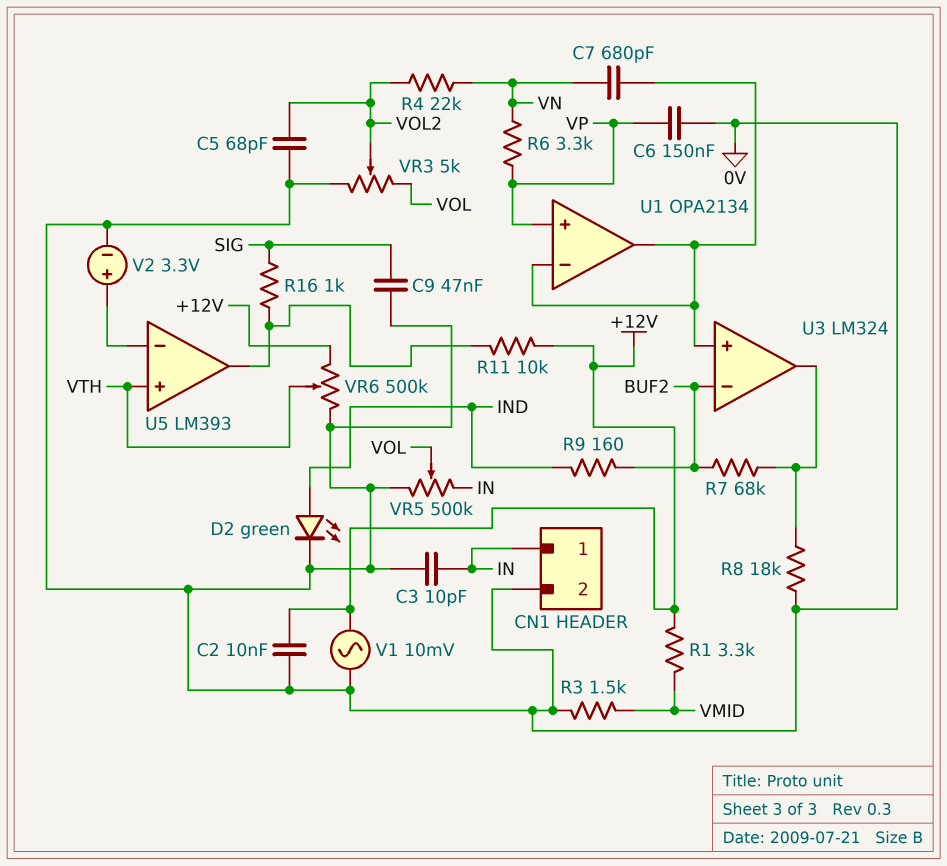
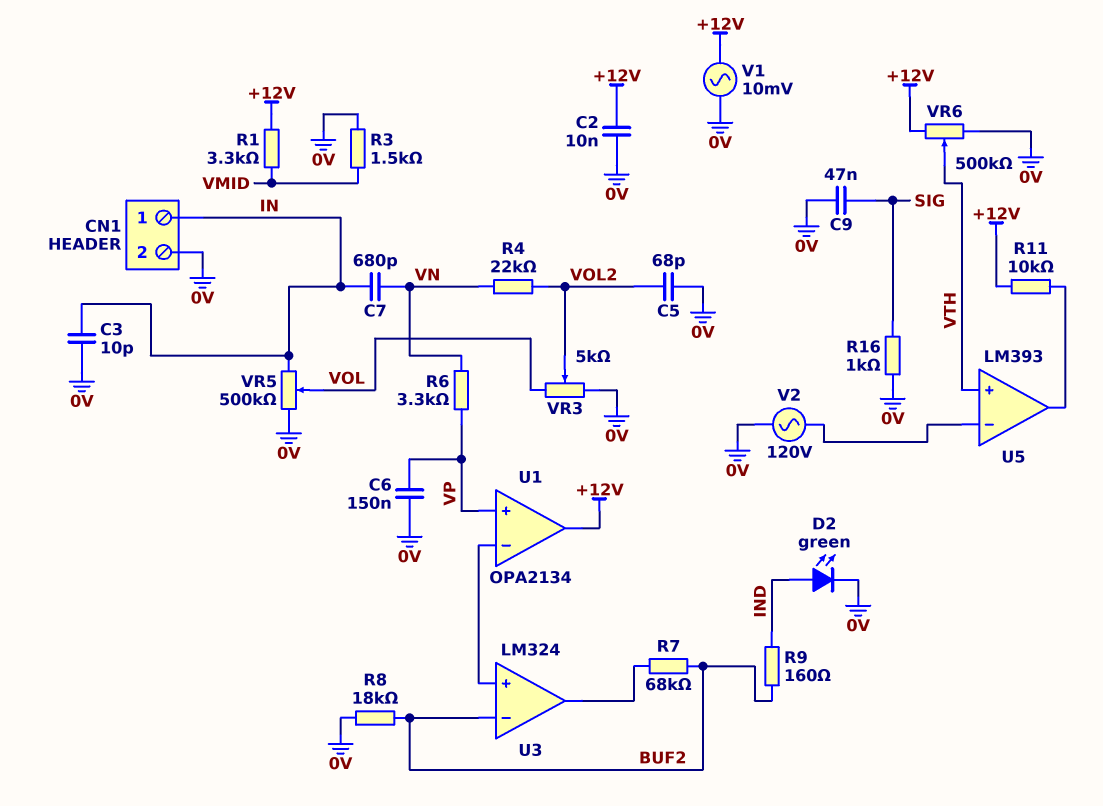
C7: 680pF (U1/in-, VN) -> 680pF (IN, VN)
R8: 18k (0V, U3/out) -> 18k (0V, BUF2)
R16: 1k (SIG, U5/out) -> 1k (0V, SIG)
U1 pin out: U1/in- -> +12V
V2: 3.3V (plus U5/in-, minus 0V) -> AC 120V (0V, U5/in-)

